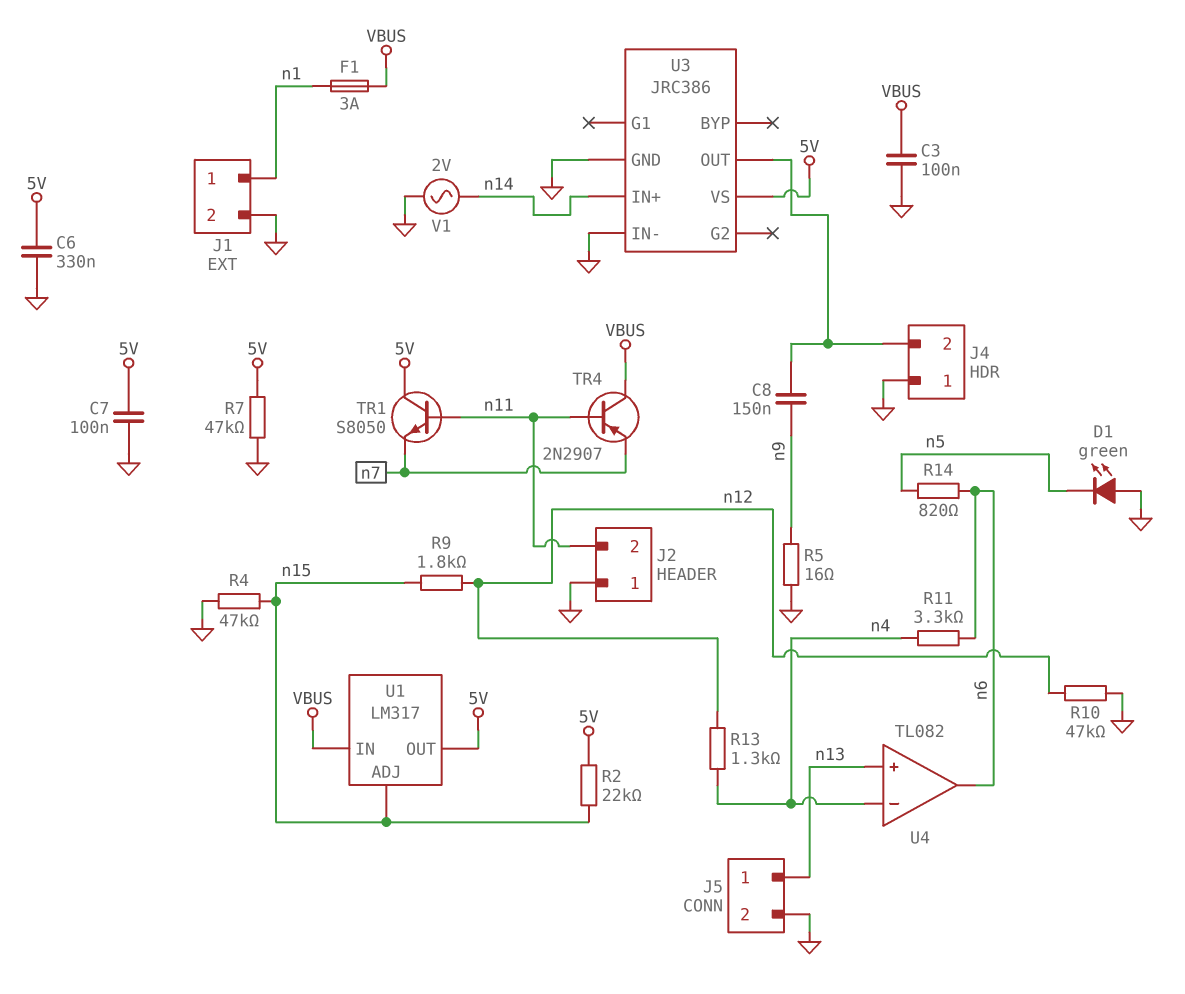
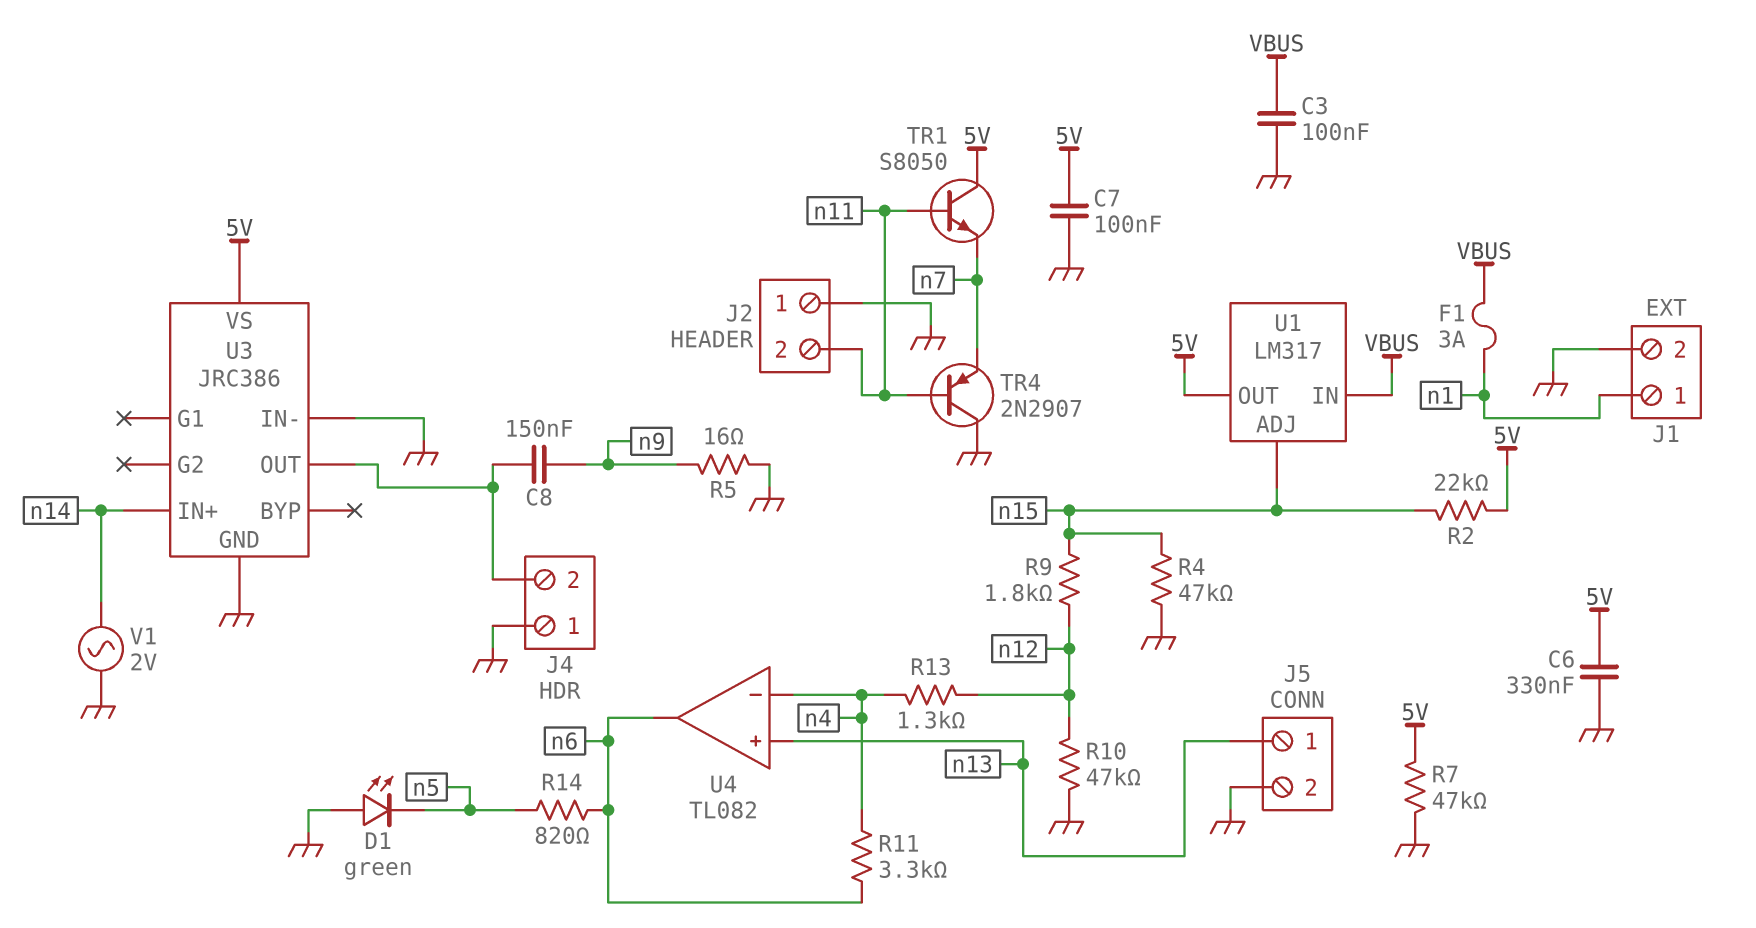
TR4: PNP 2N2907 (B n11, C VBUS, E n7) -> PNP 2N2907 (B n11, C GND, E n7)

